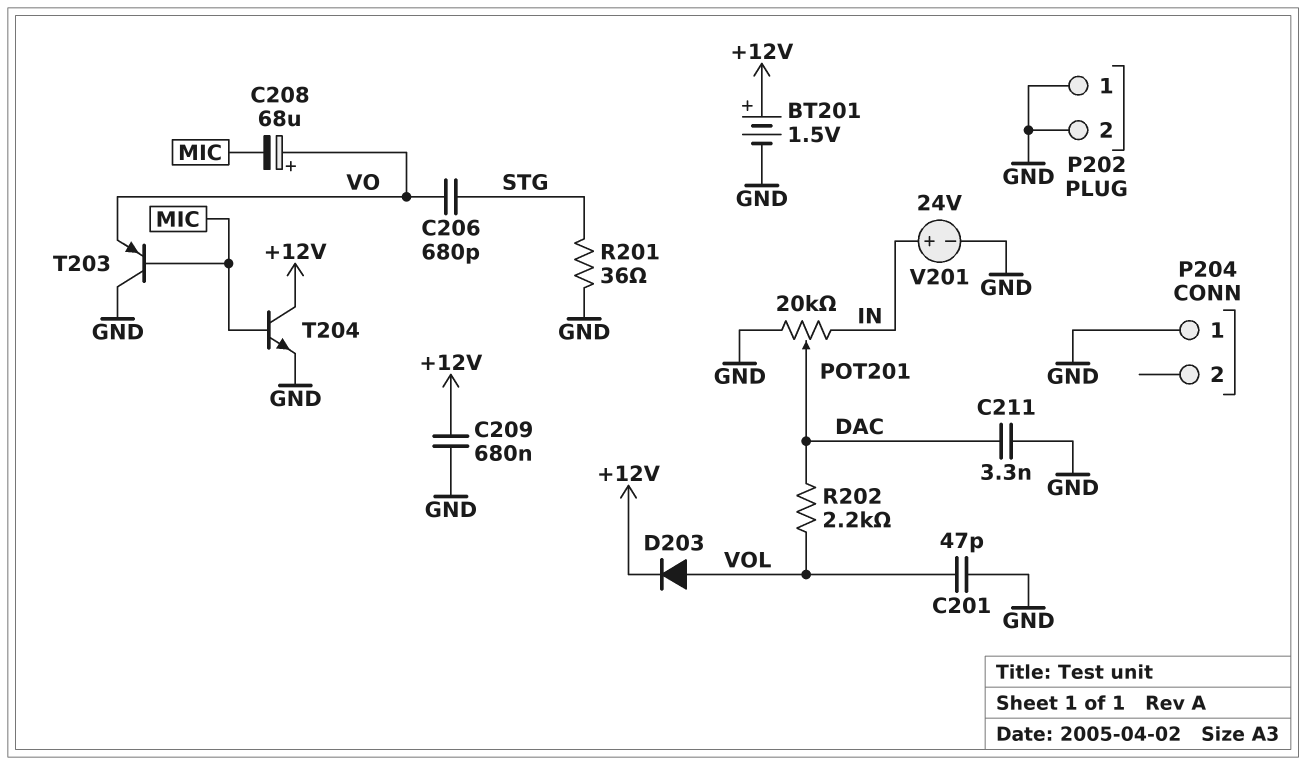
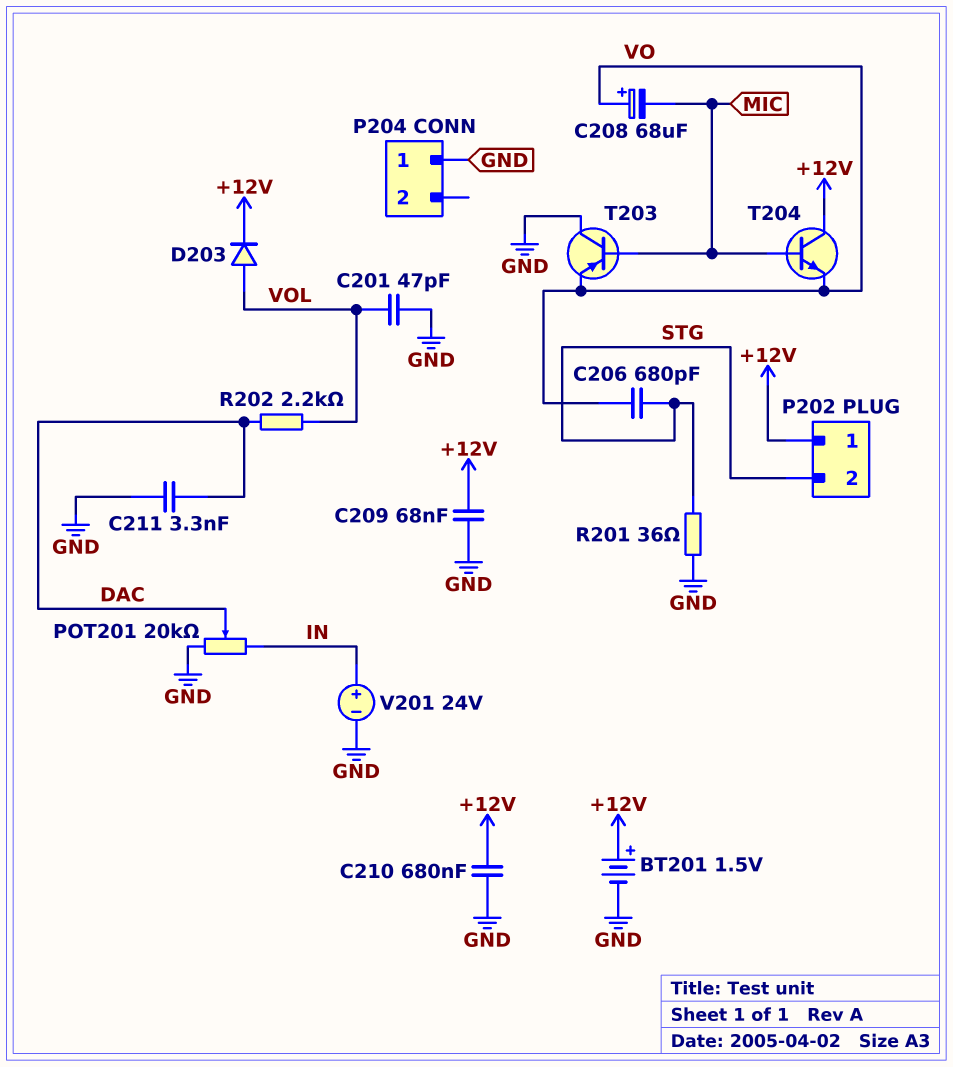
C209: 680nF (+12V, GND) -> 68nF (+12V, GND)
C210: none -> 680nF (+12V, GND)
P202 pin 1: GND -> +12V
P202 pin 2: GND -> STG
T204: NPN (B MIC, C +12V, E GND) -> NPN (B MIC, C +12V, E VO)

